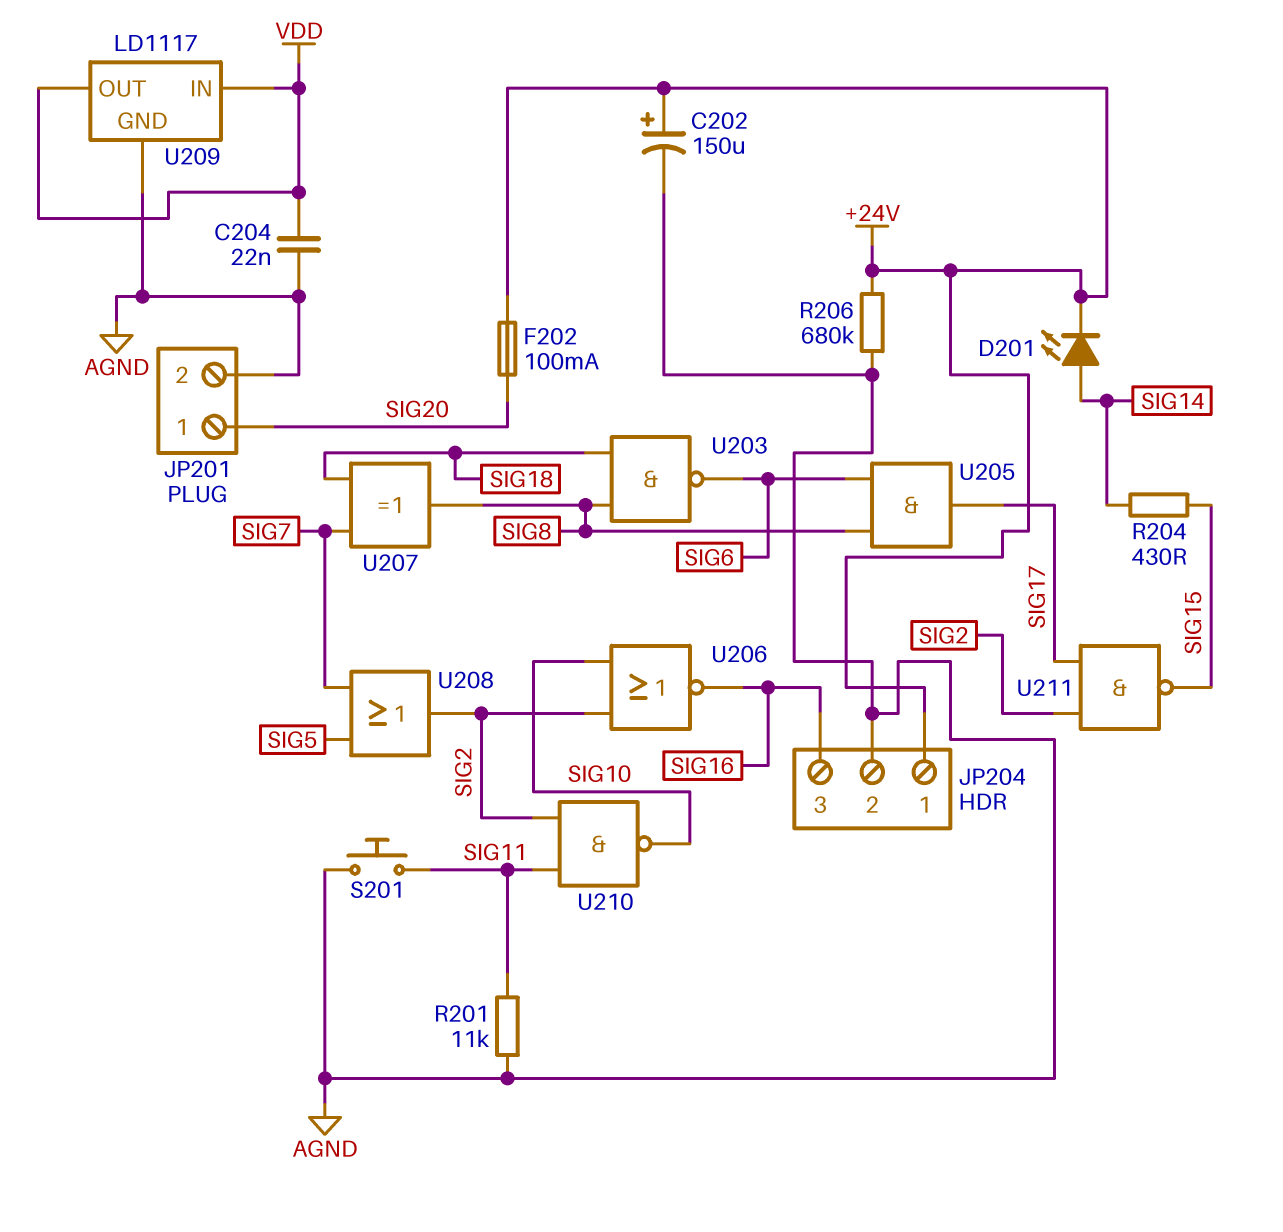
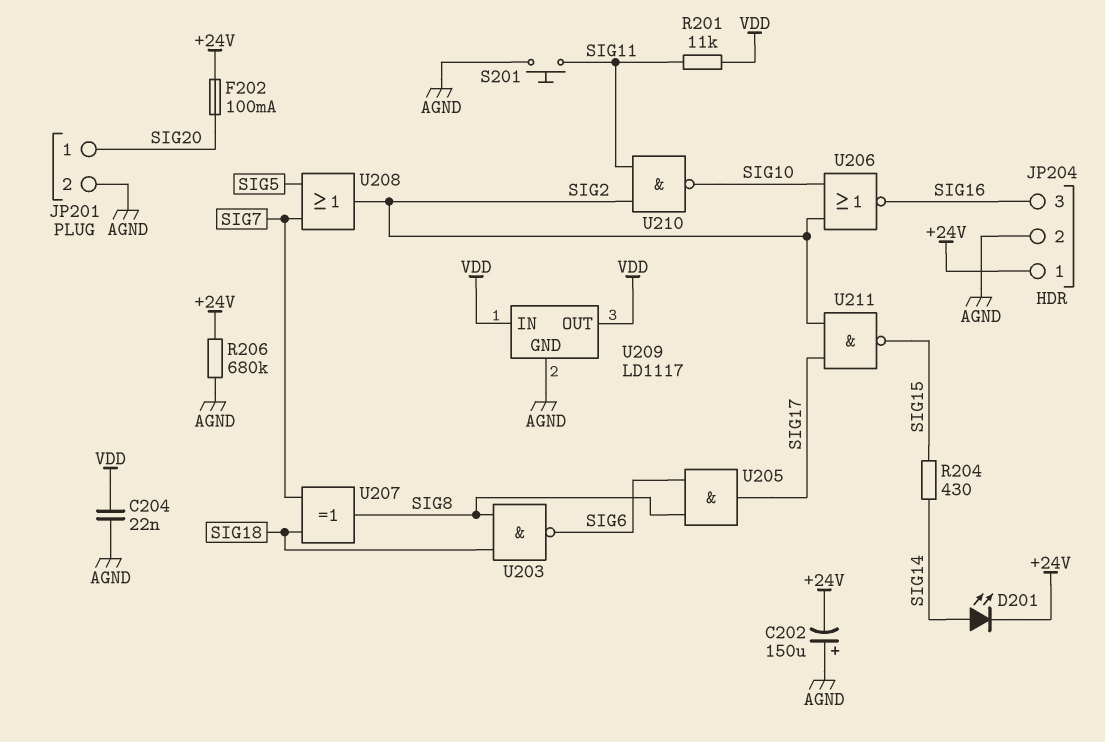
C202: 150uF (plus +24V, minus AGND) -> 150uF (plus AGND, minus +24V)
R201: 11k (AGND, SIG11) -> 11k (SIG11, VDD)

